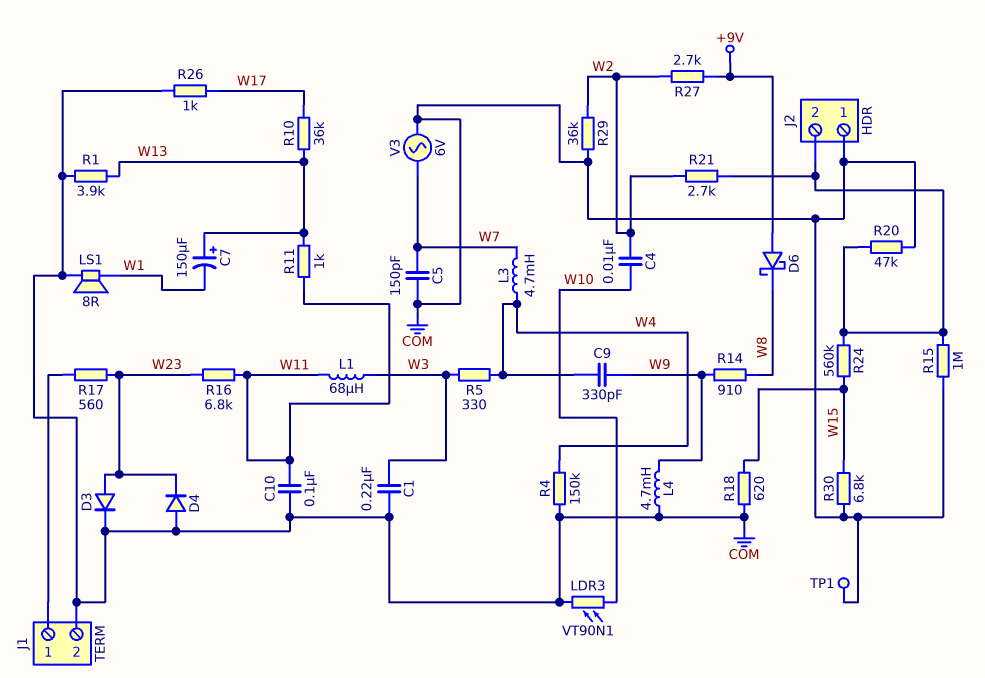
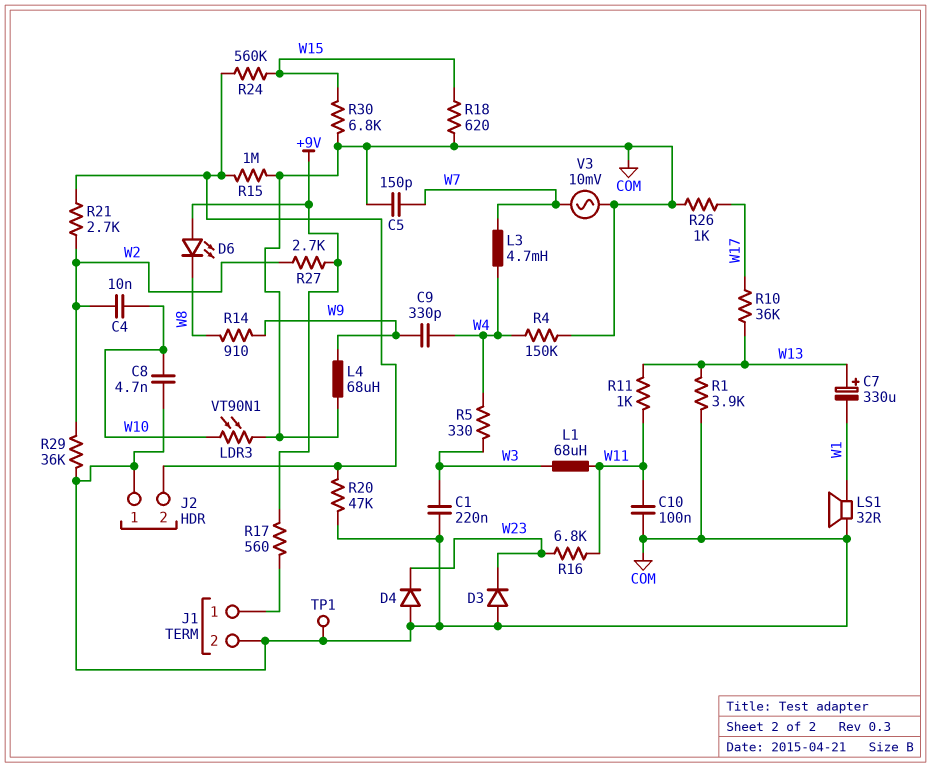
C7: 150uF (plus W13, minus W1) -> 330uF (plus W13, minus W1)
C8: none -> 4.7nF (COM, W10)
D3: diode (A W23, K COM) -> diode (A COM, K W23)
D6: schottky (A +9V, K W8) -> LED (A +9V, K W8)
L4: 4.7mH (COM, W9) -> 68uH (COM, W9)
LS1: speaker 8R (COM, W1) -> speaker 32R (COM, W1)
R17: 560 (J1/1, W23) -> 560 (+9V, J1/1)
V3: AC 6V (COM, W7) -> AC 10mV (COM, W7)

